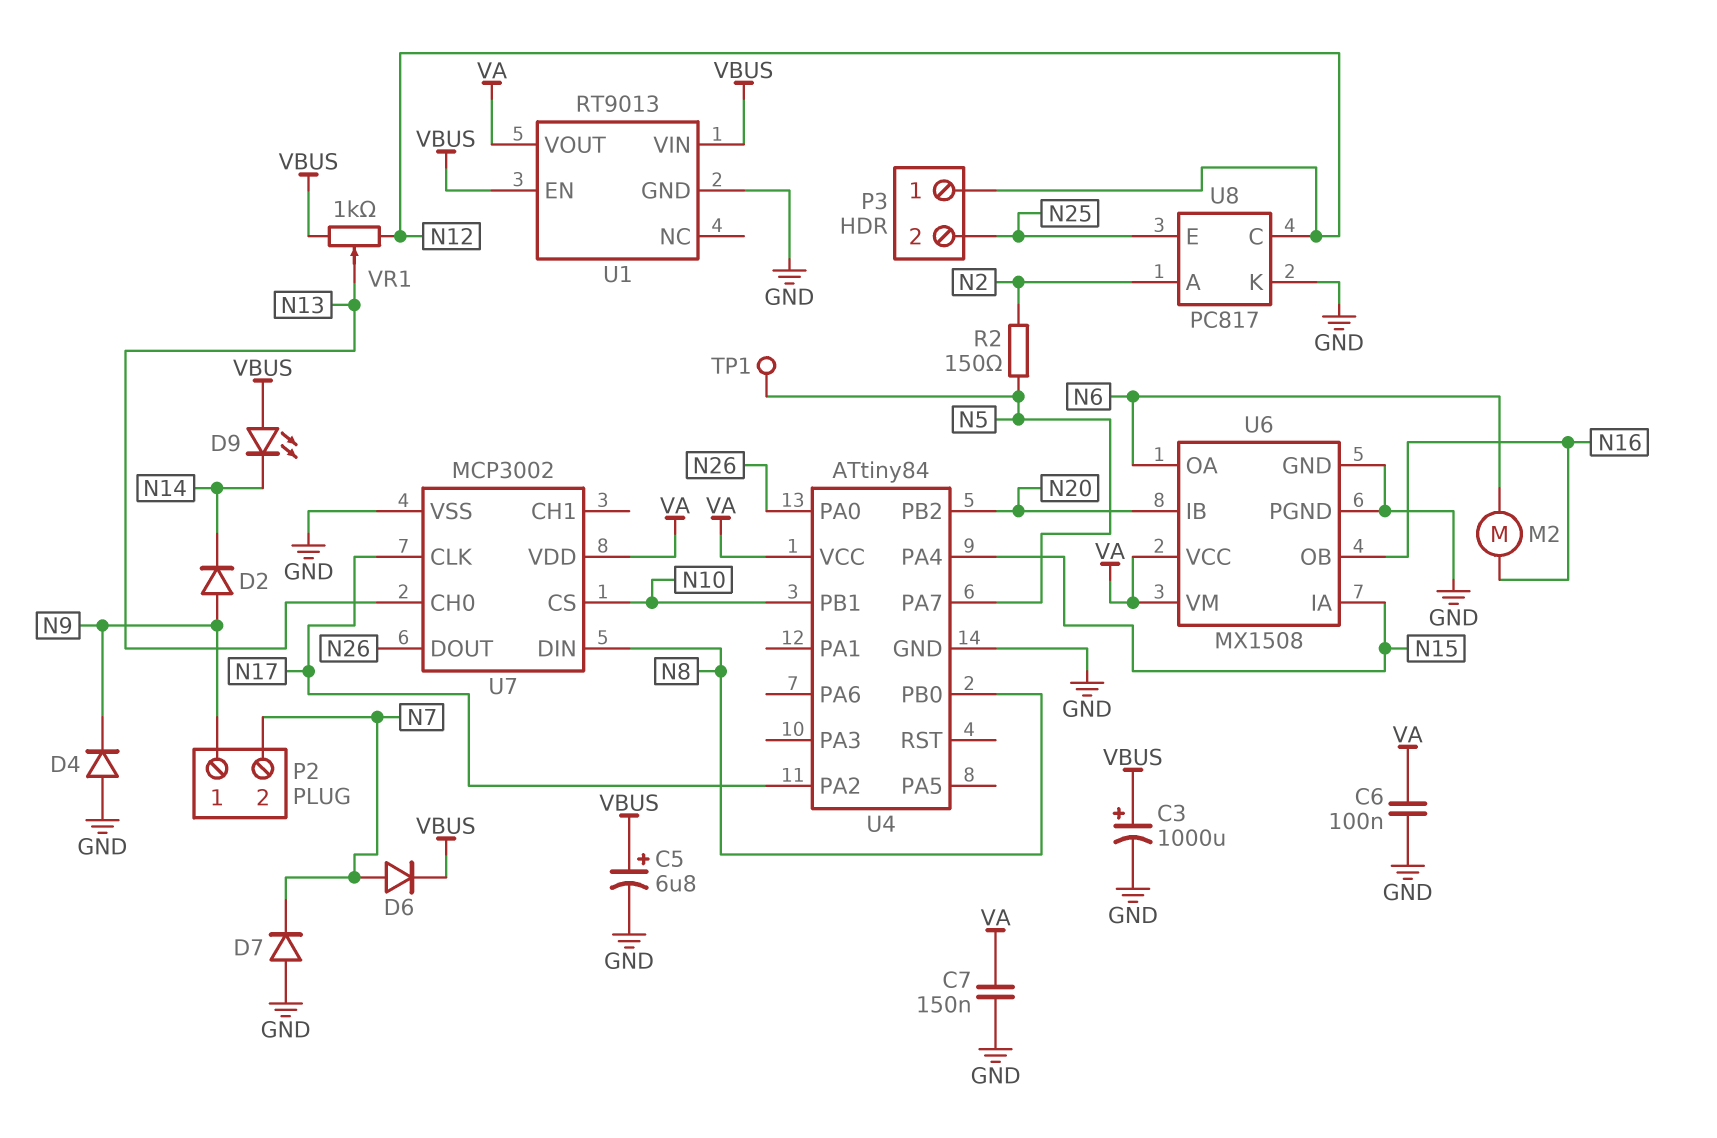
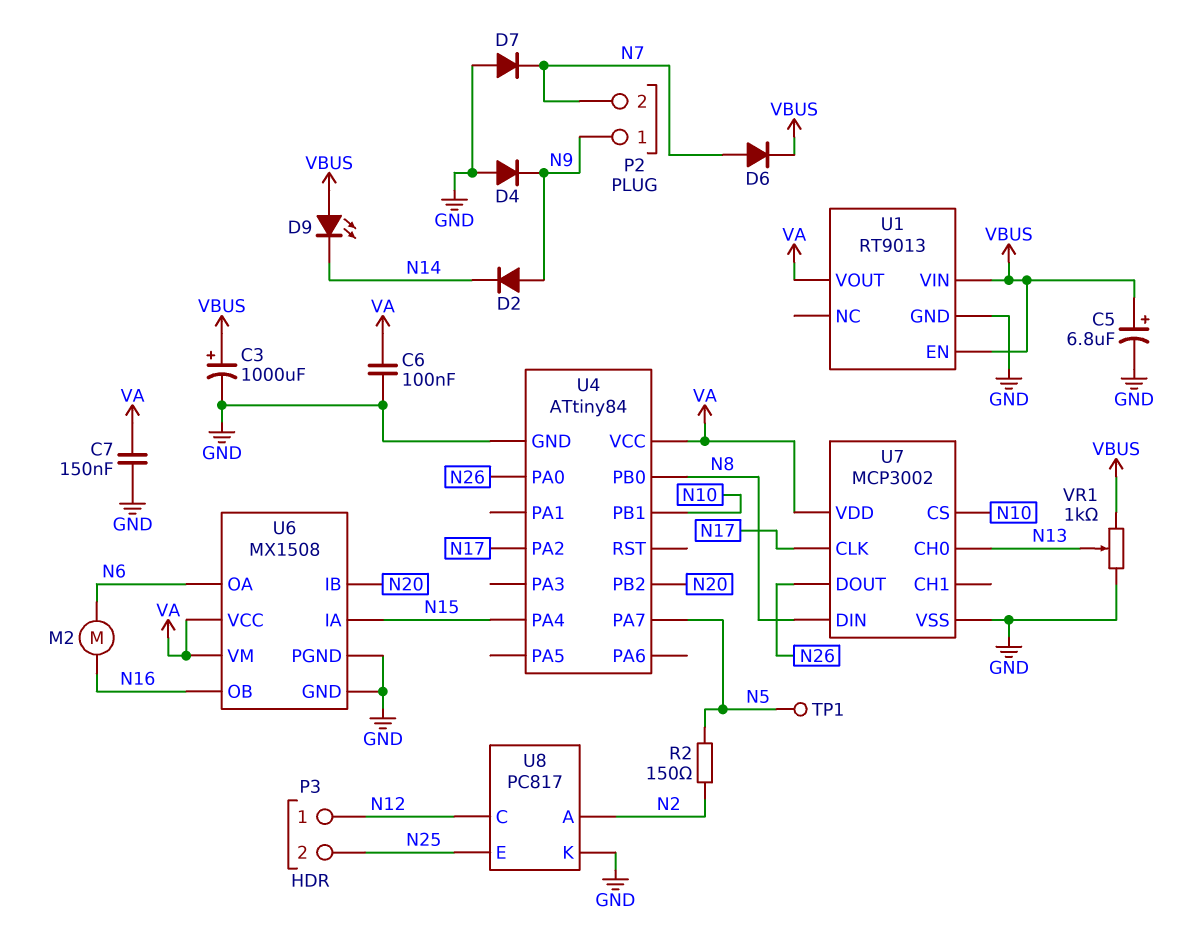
VR1: 1k (N12, VBUS, wiper N13) -> 1k (GND, VBUS, wiper N13)

